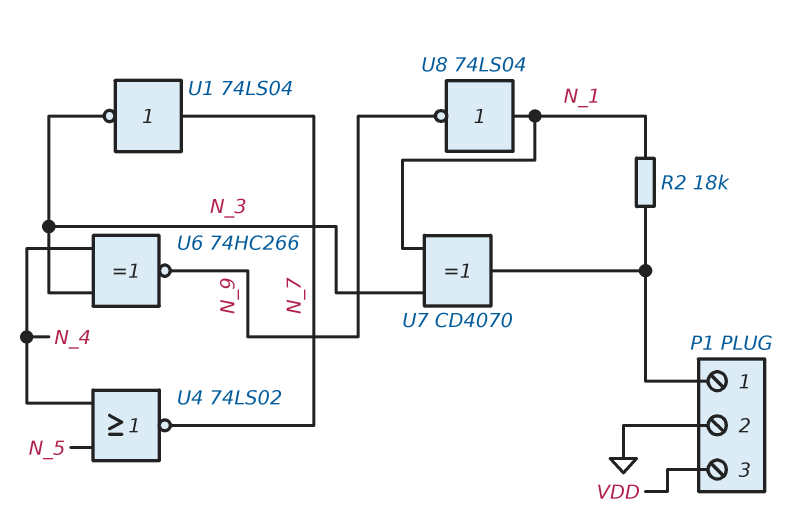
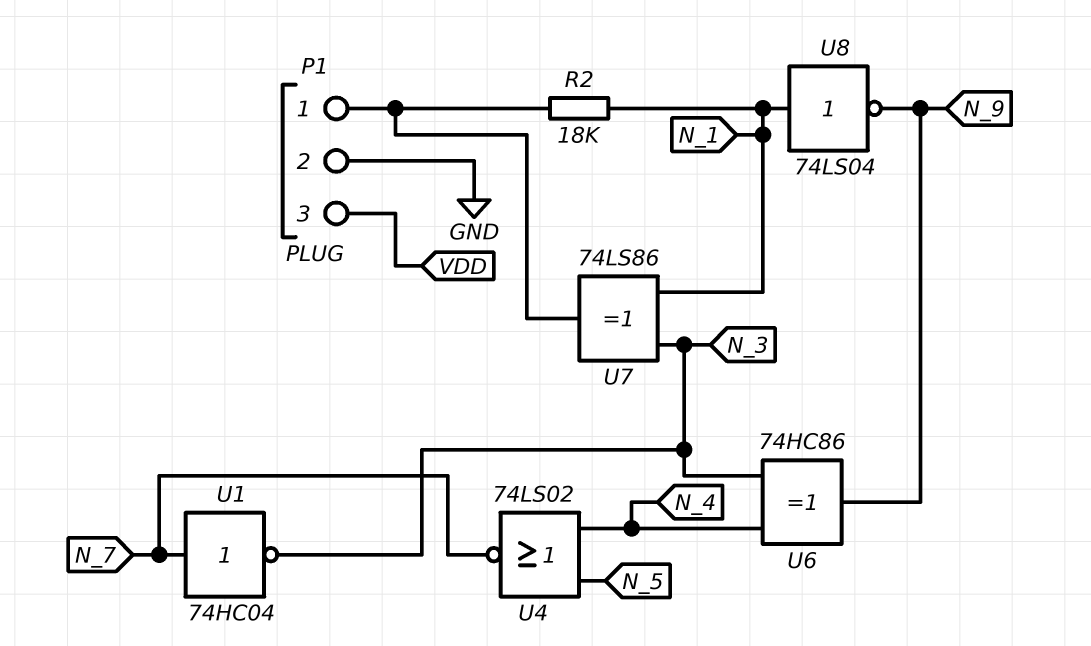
U1: NOT 74LS04 (in N_7, out N_3) -> NOT 74HC04 (in N_7, out N_3)
U6: XNOR 74HC266 (in N_3, in N_4, out N_9) -> XOR 74HC86 (in N_3, in N_4, out N_9)
U7: XOR CD4070 (in N_1, in N_3, out P1/1) -> XOR 74LS86 (in N_1, in N_3, out P1/1)

